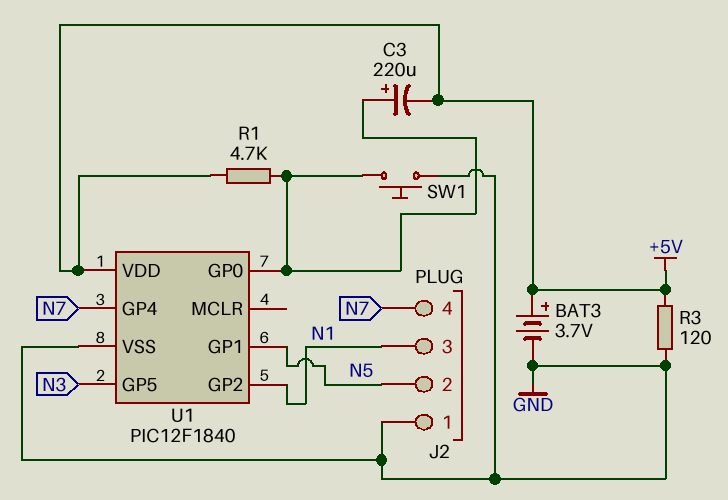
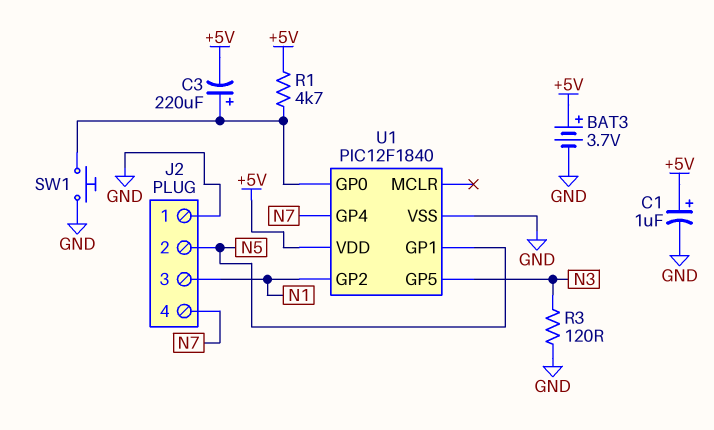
C1: none -> 1uF (plus +5V, minus GND)
R3: 120 (+5V, GND) -> 120 (GND, N3)

